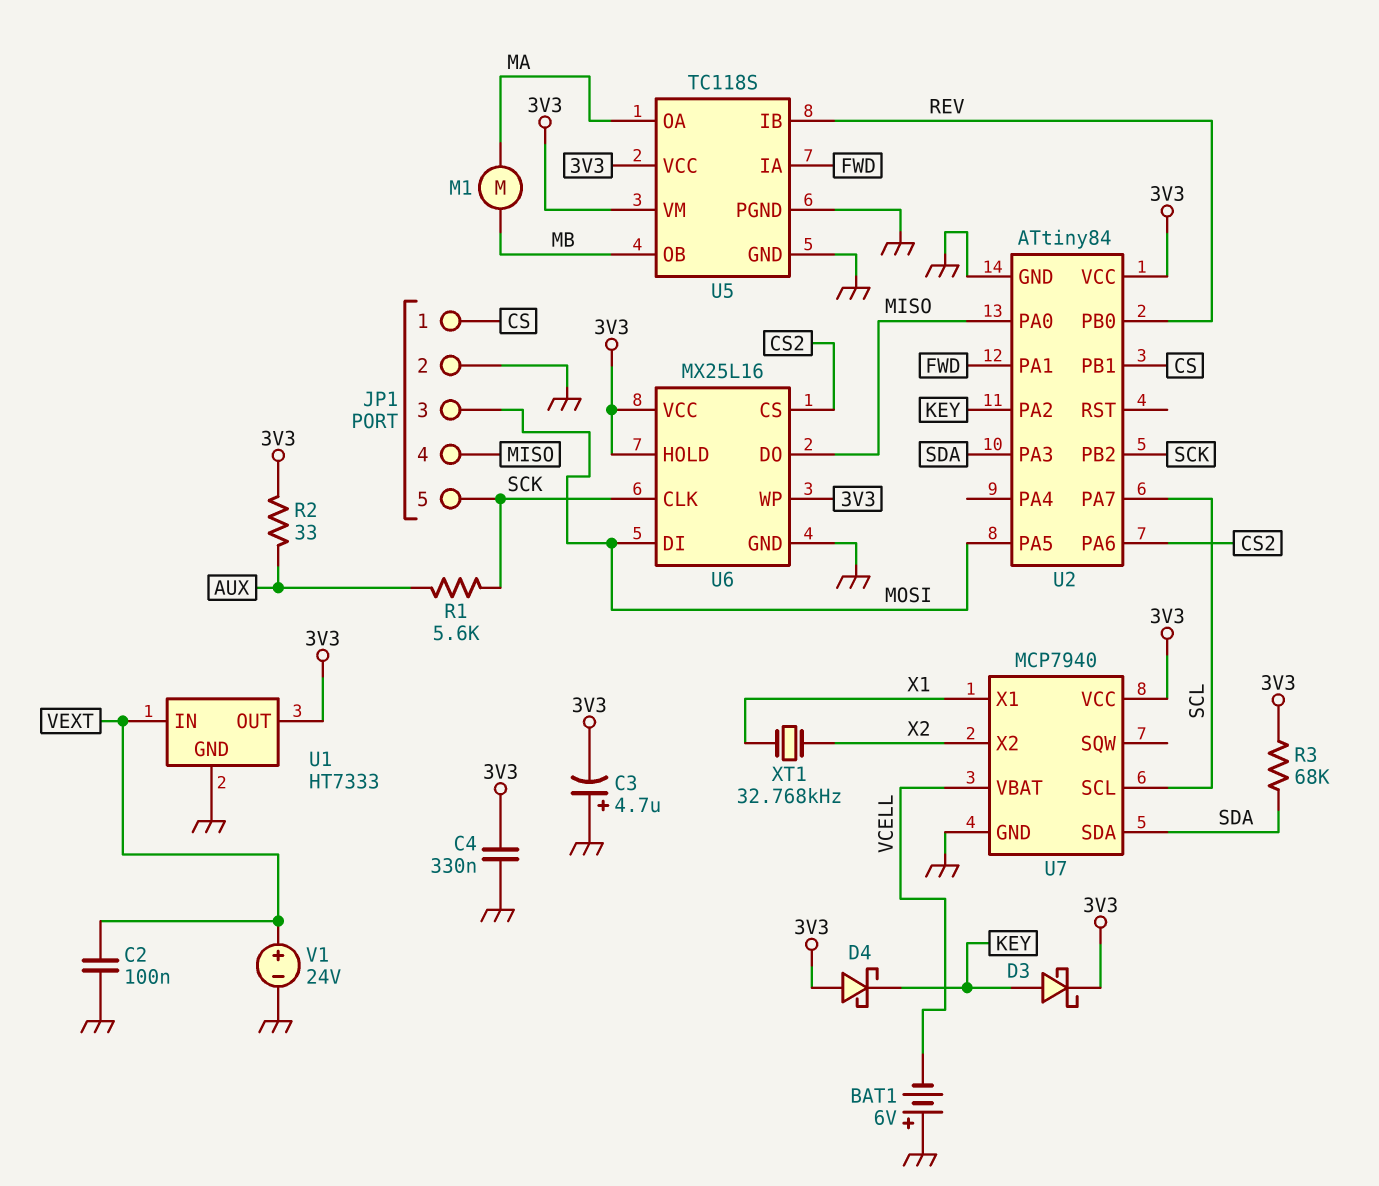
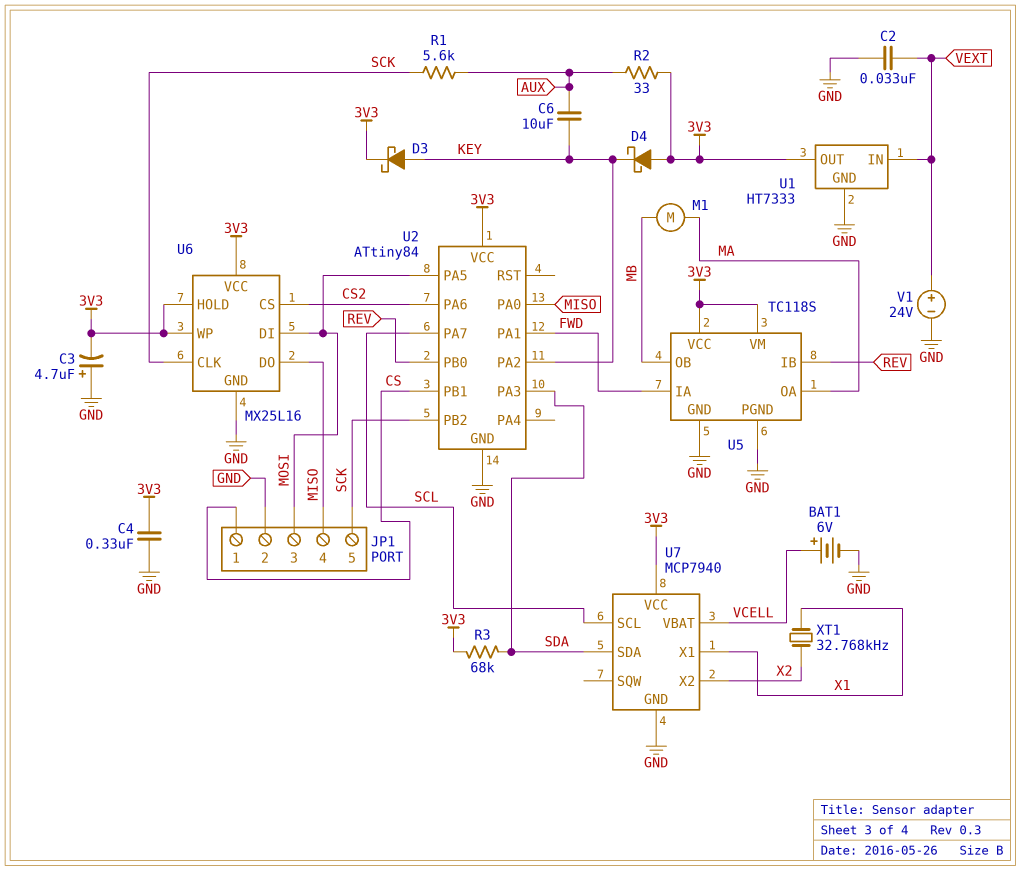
BAT1: 6V (plus GND, minus VCELL) -> 6V (plus VCELL, minus GND)
C2: 100nF (GND, VEXT) -> 33nF (GND, VEXT)
C6: none -> 10uF (AUX, KEY)

